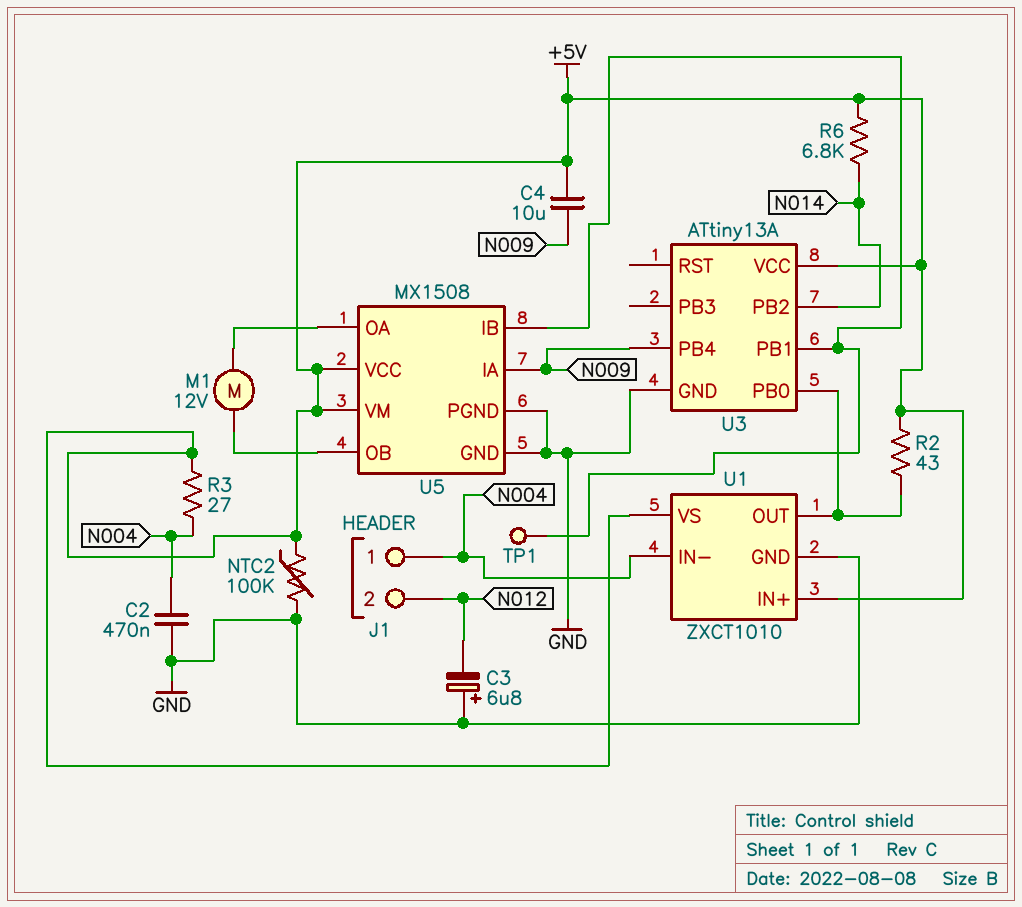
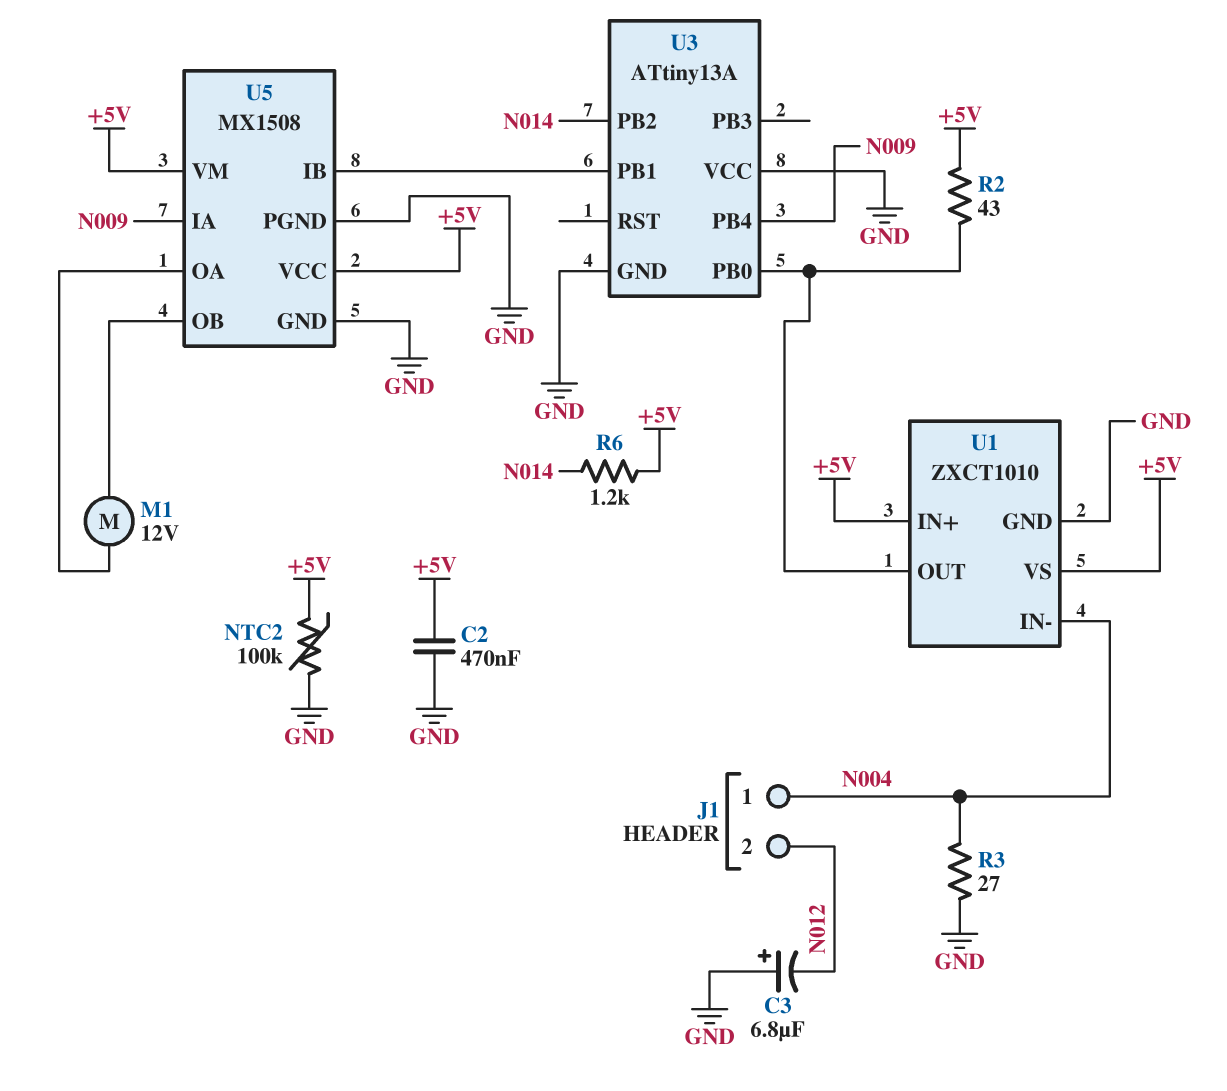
C2: 470nF (GND, N004) -> 470nF (+5V, GND)
C4: 10uF (+5V, N009) -> none
R3: 27 (+5V, N004) -> 27 (GND, N004)
R6: 6.8k (+5V, N014) -> 1.2k (+5V, N014)
TP1: test point (U3/PB1) -> none
U3 pin VCC: +5V -> GND

